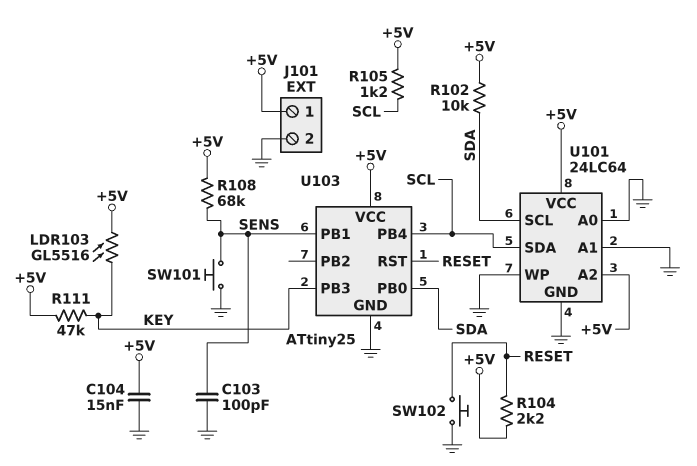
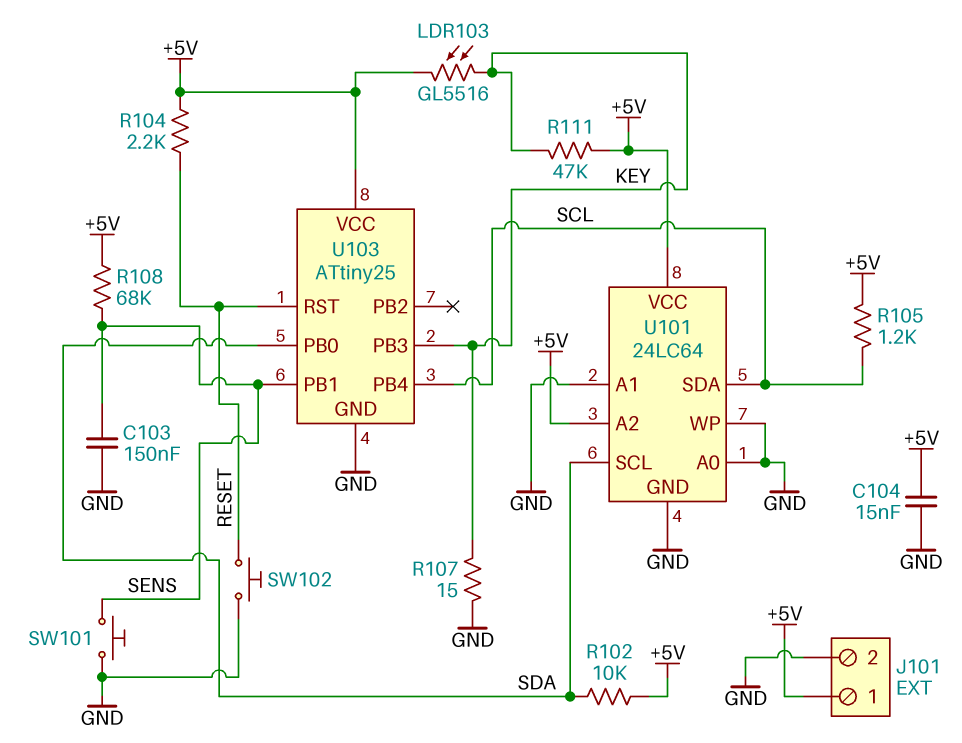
C103: 100pF (GND, SENS) -> 150nF (GND, SENS)
R107: none -> 15 (GND, KEY)

